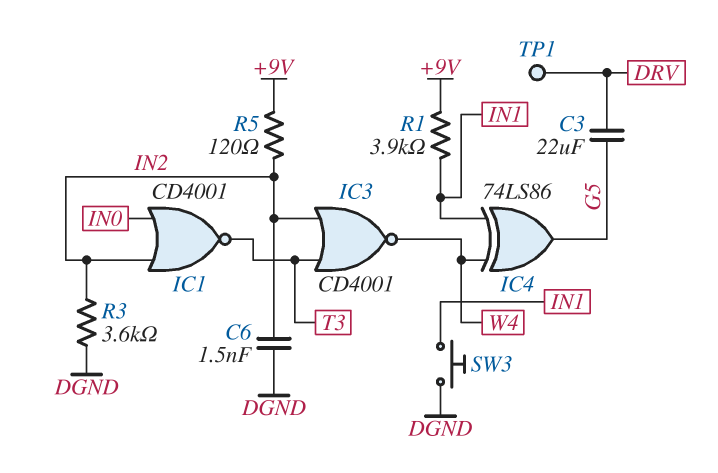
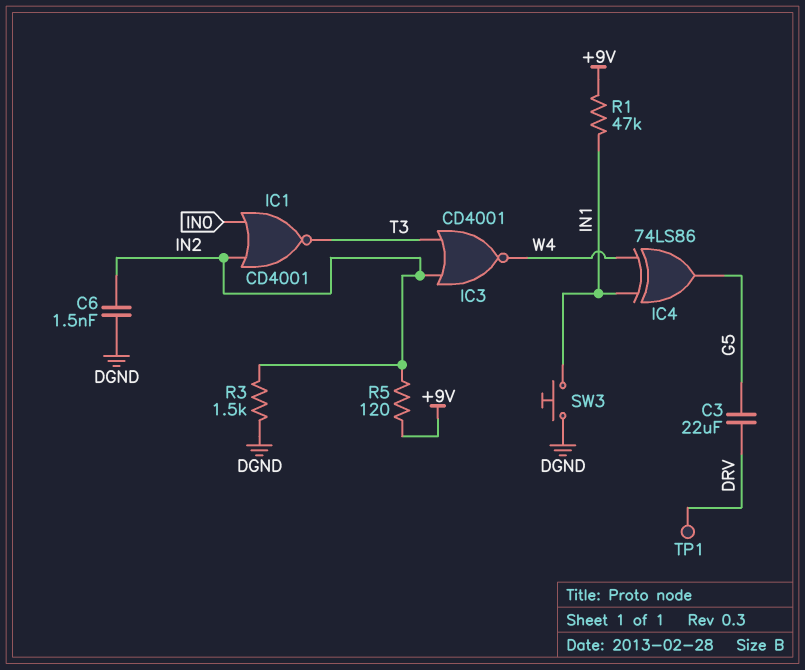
R1: 3.9k (+9V, IN1) -> 47k (+9V, IN1)
R3: 3.6k (DGND, IN2) -> 1.5k (DGND, IN2)

